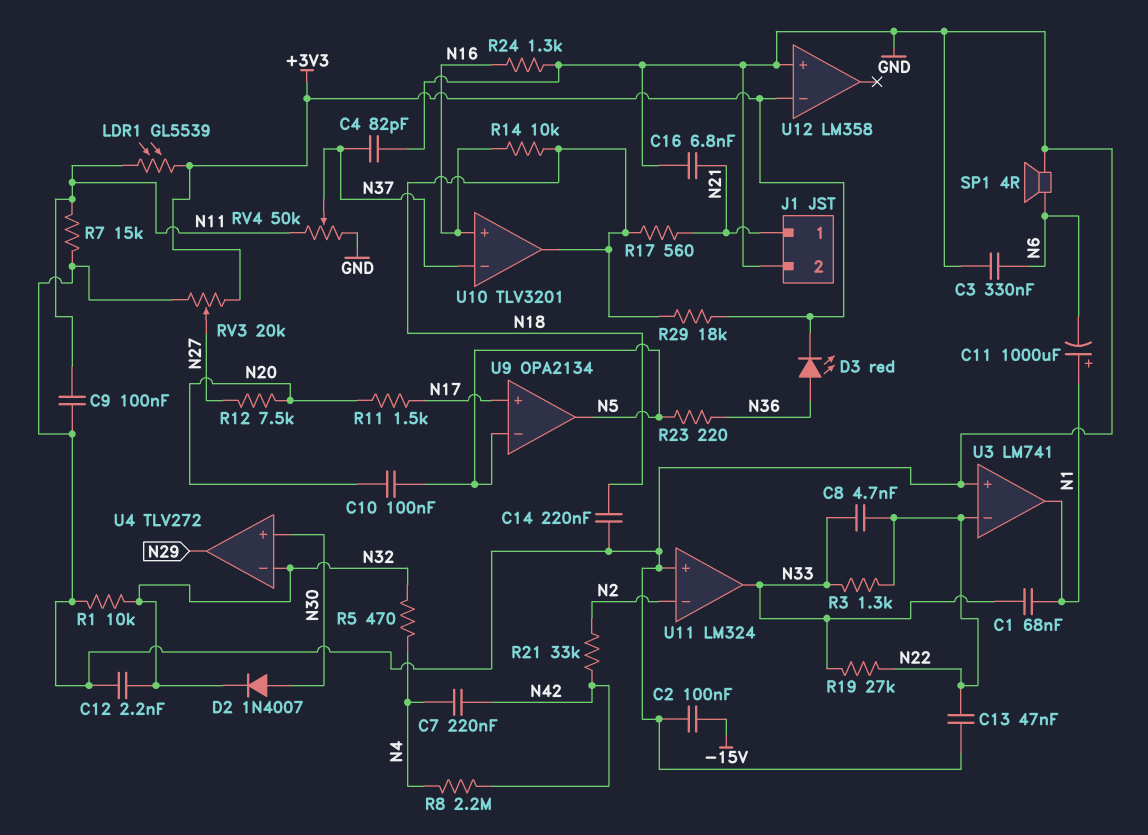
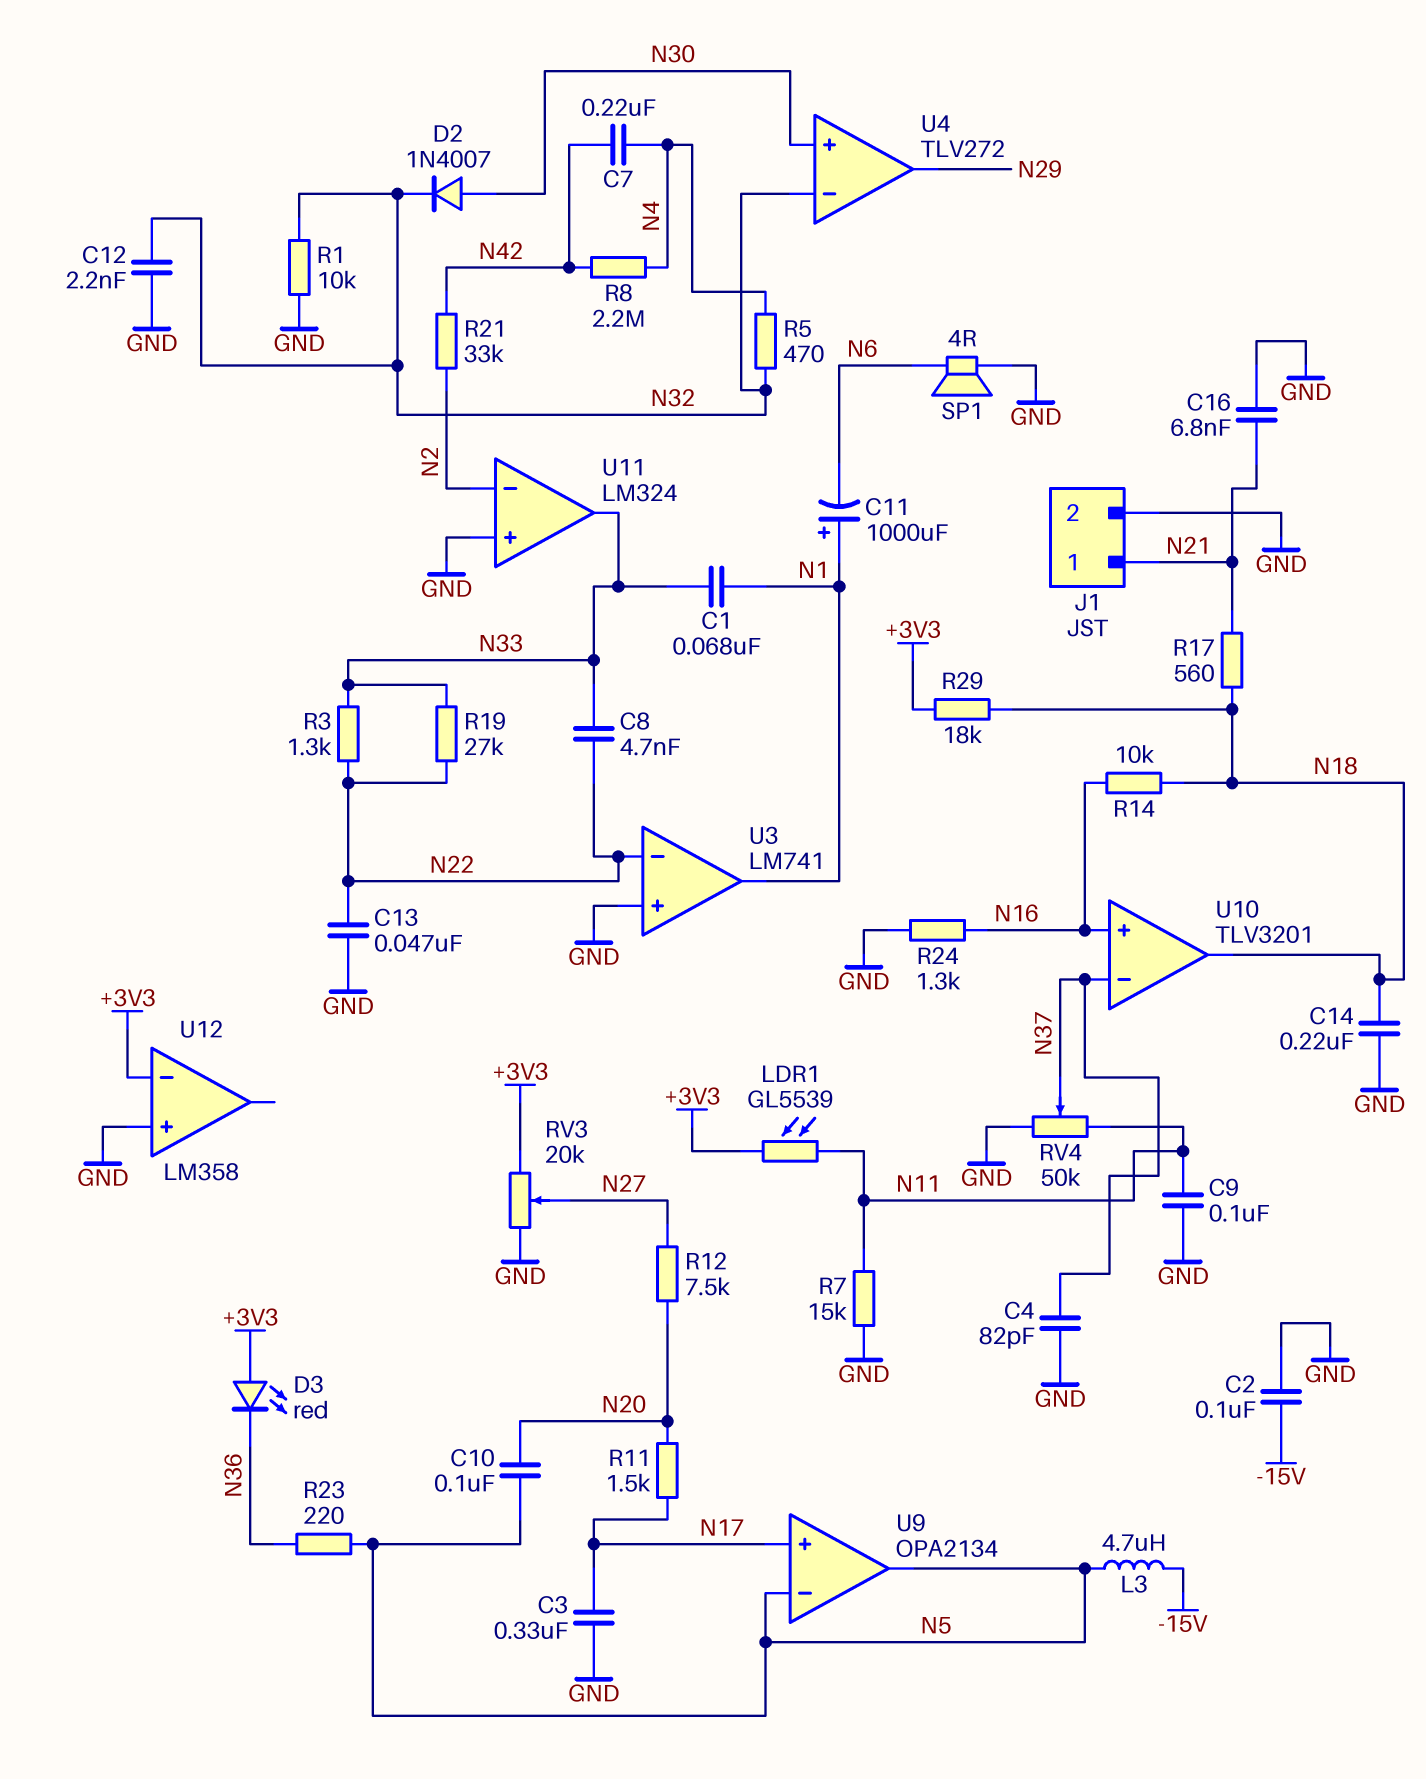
C3: 330nF (GND, N6) -> 330nF (GND, N17)
D3: LED red (A N36, K +3V3) -> LED red (A +3V3, K N36)
L3: none -> 4.7uH (-15V, N5)

